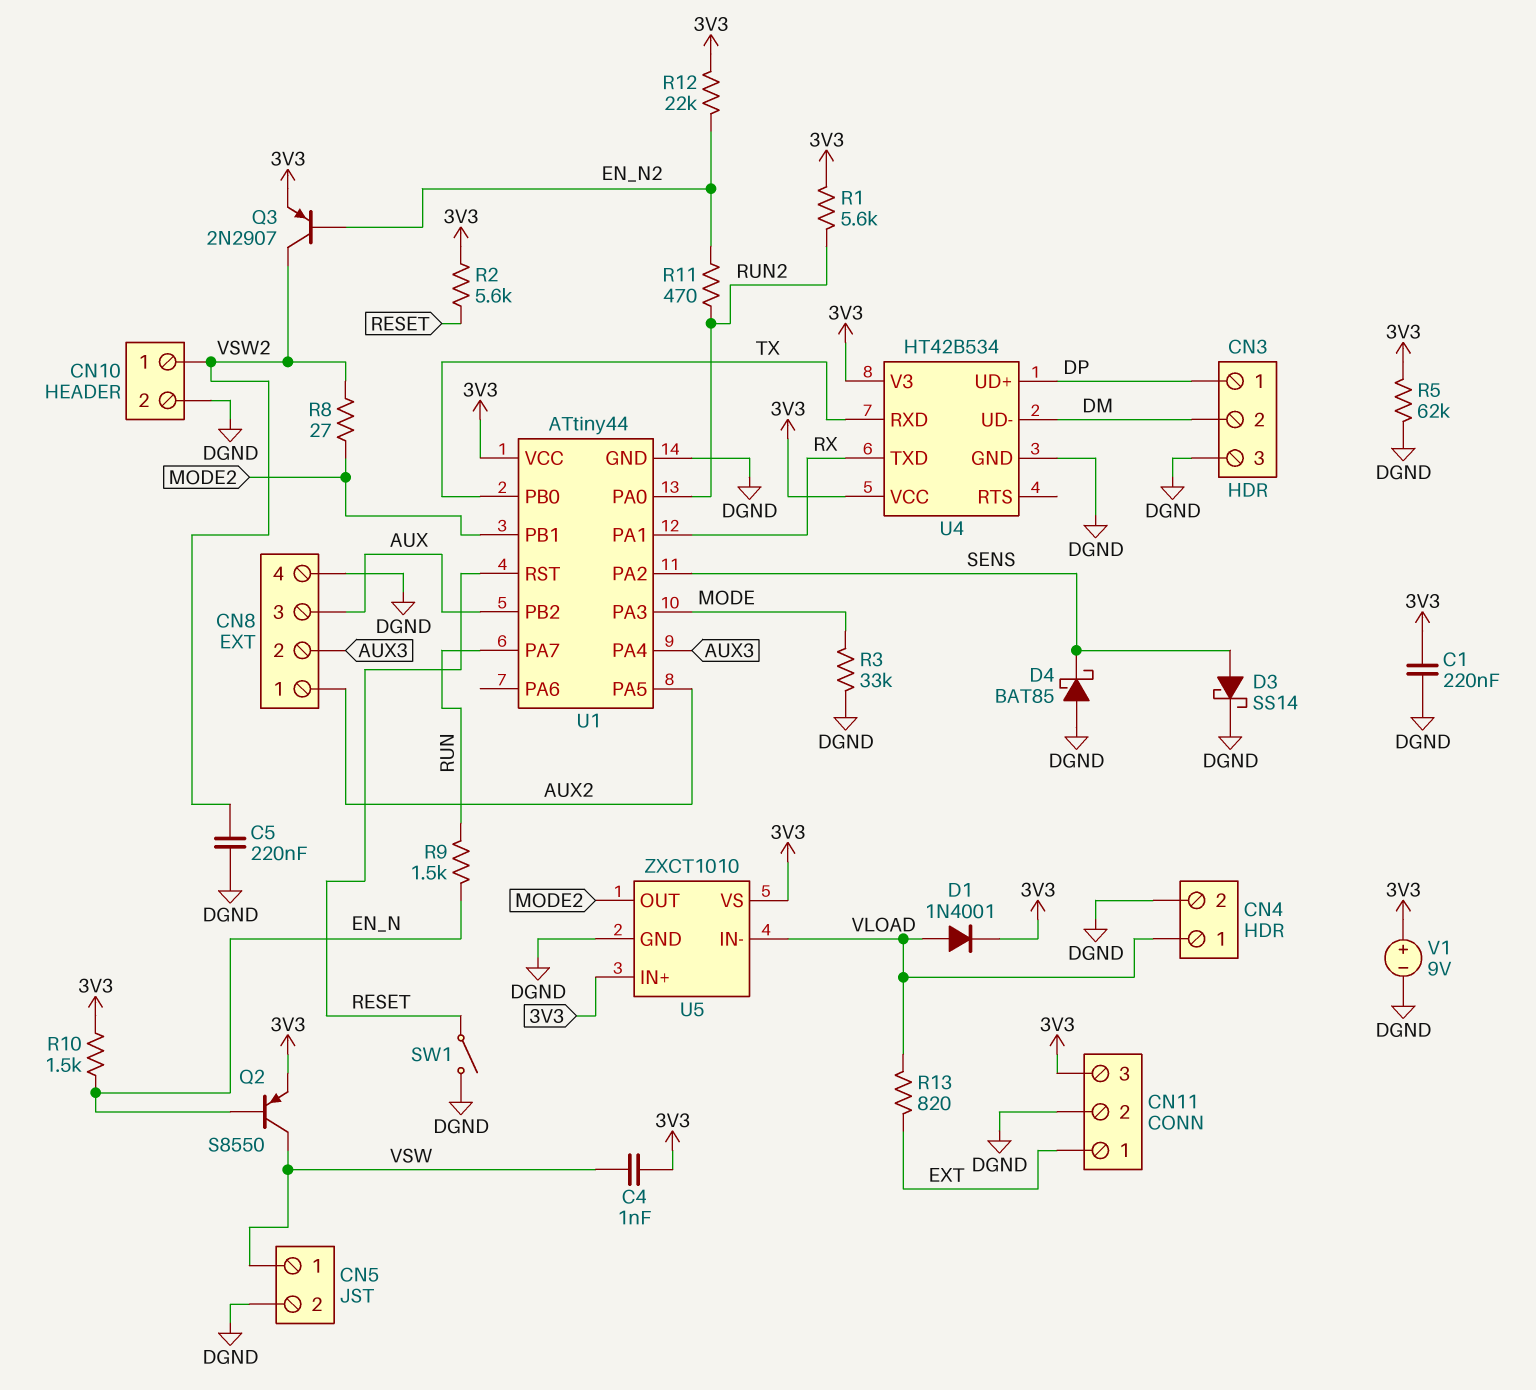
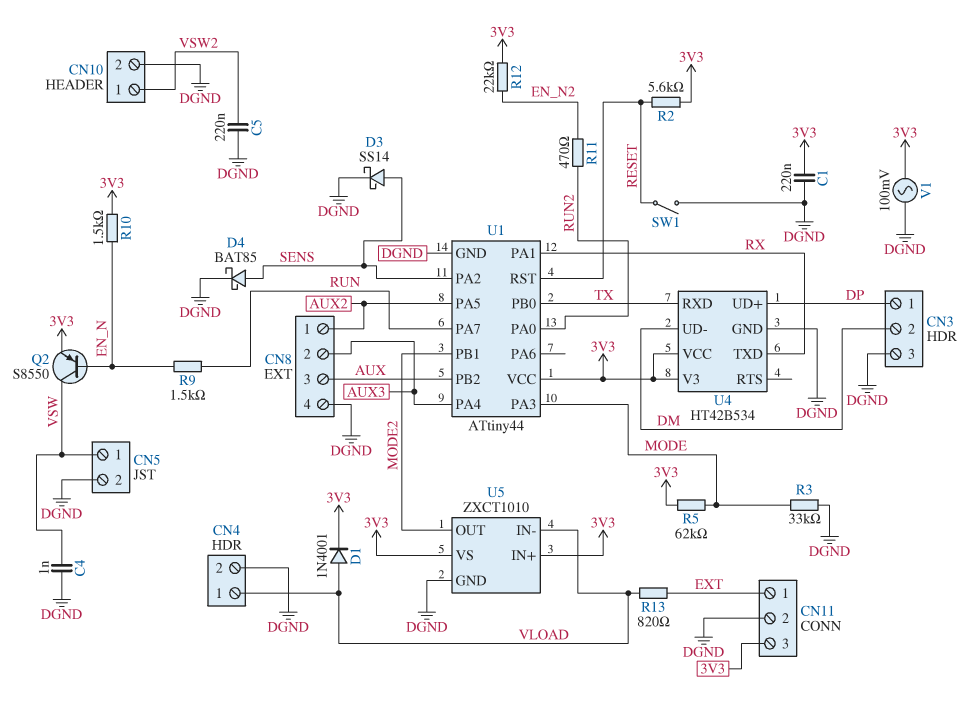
C4: 1nF (3V3, VSW) -> 1nF (DGND, VSW)
D4: schottky BAT85 (A DGND, K SENS) -> schottky BAT85 (A SENS, K DGND)
Q3: PNP 2N2907 (B EN_N2, C VSW2, E 3V3) -> none
R1: 5.6k (3V3, RUN2) -> none
R5: 62k (3V3, DGND) -> 62k (3V3, MODE)
R8: 27 (MODE2, VSW2) -> none
V1: 9V (plus 3V3, minus DGND) -> AC 100mV (3V3, DGND)

